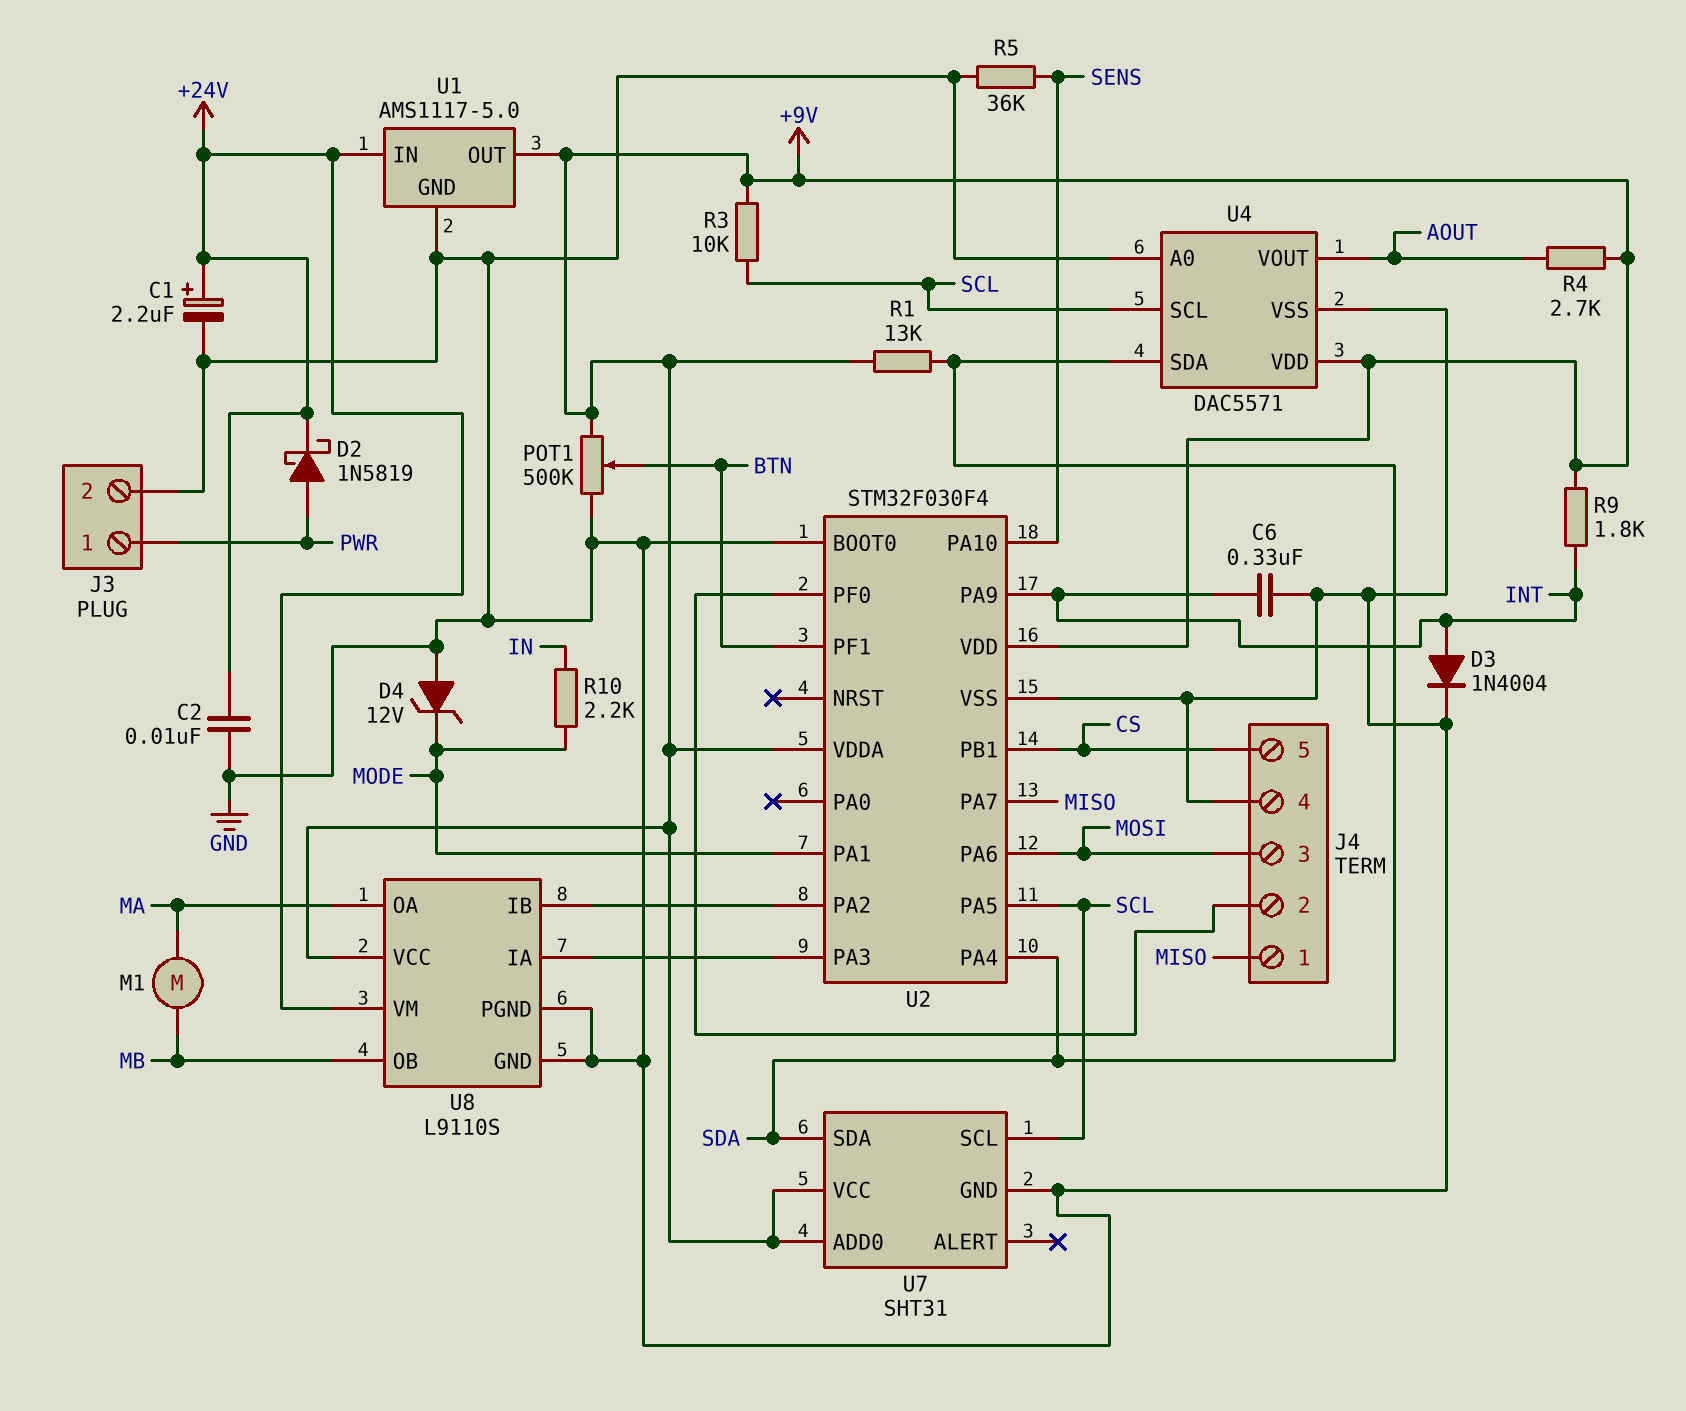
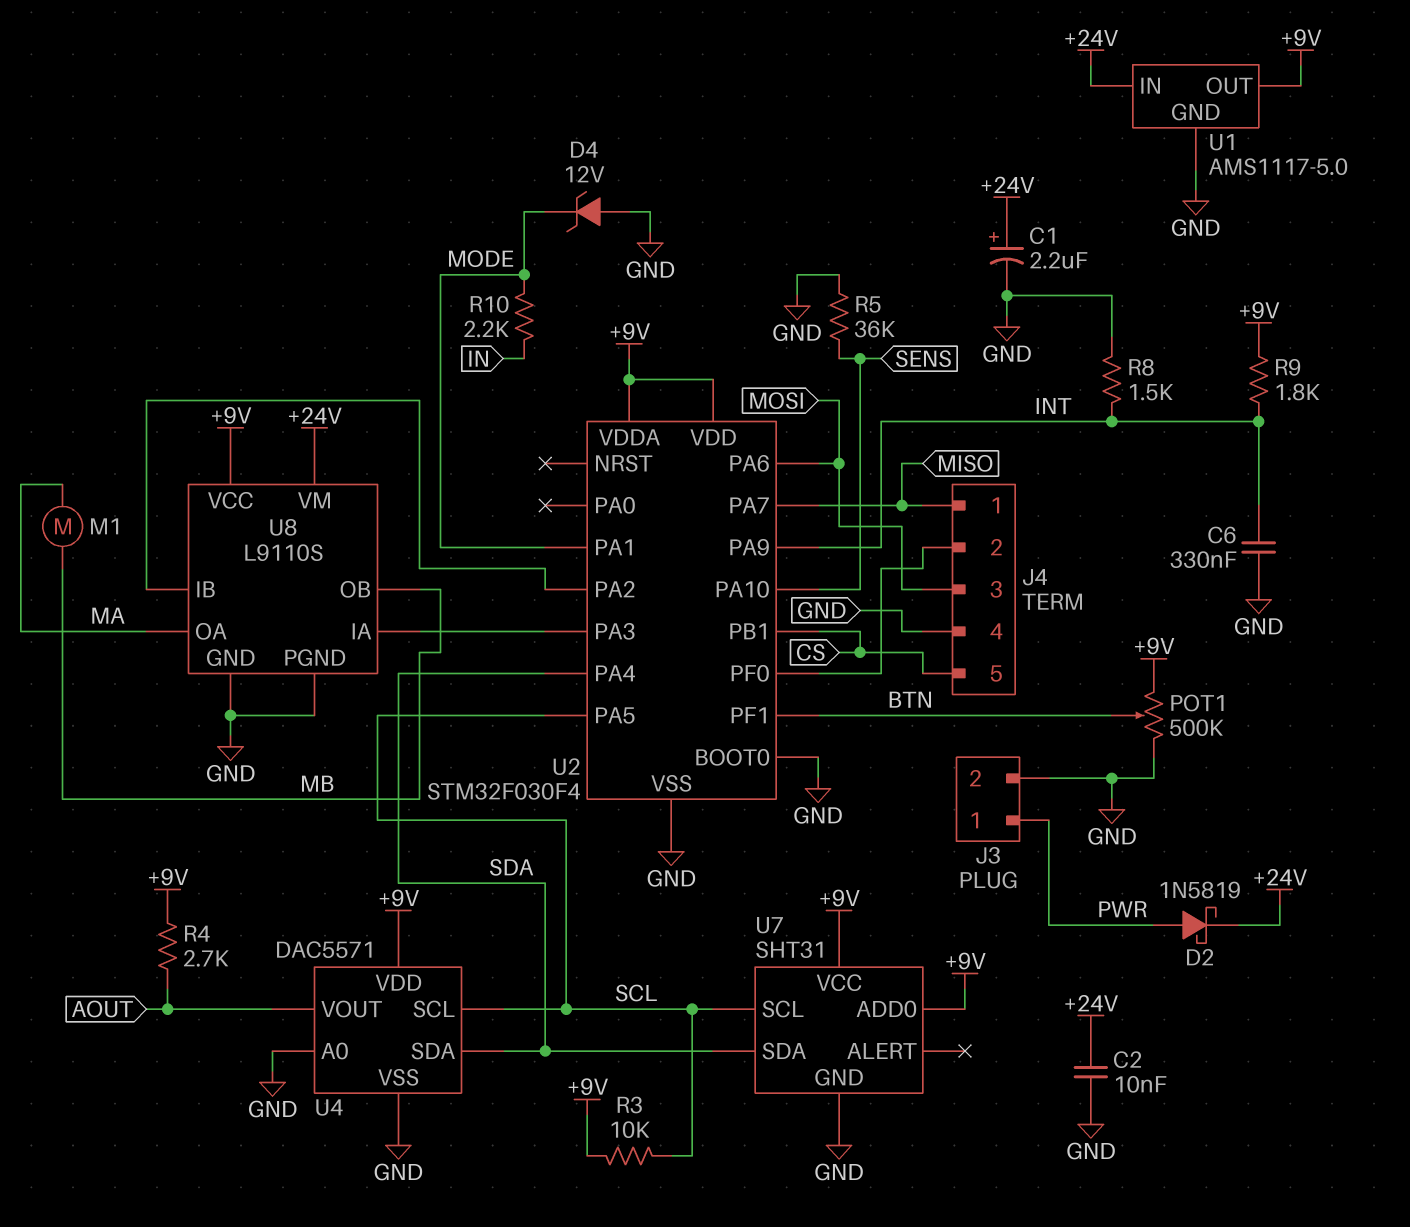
D3: diode 1N4004 (A INT, K GND) -> none
R1: 13k (+9V, SDA) -> none
R8: none -> 1.5k (GND, INT)

